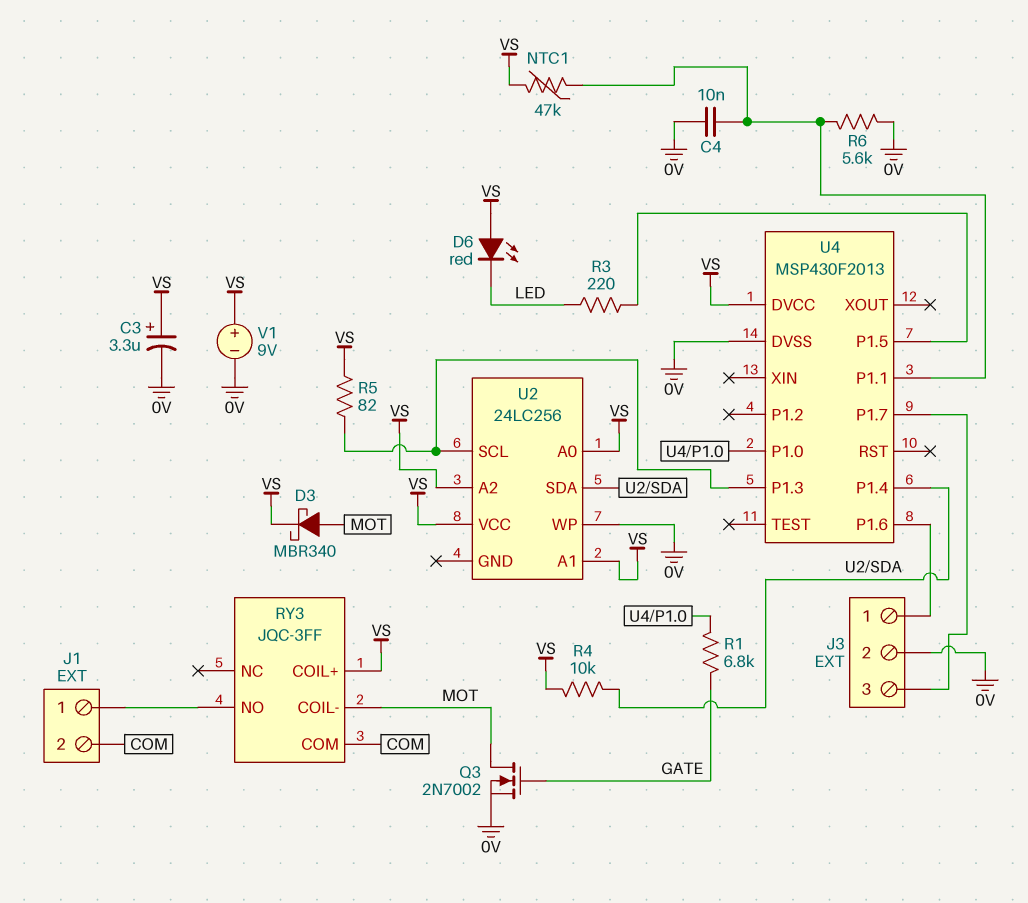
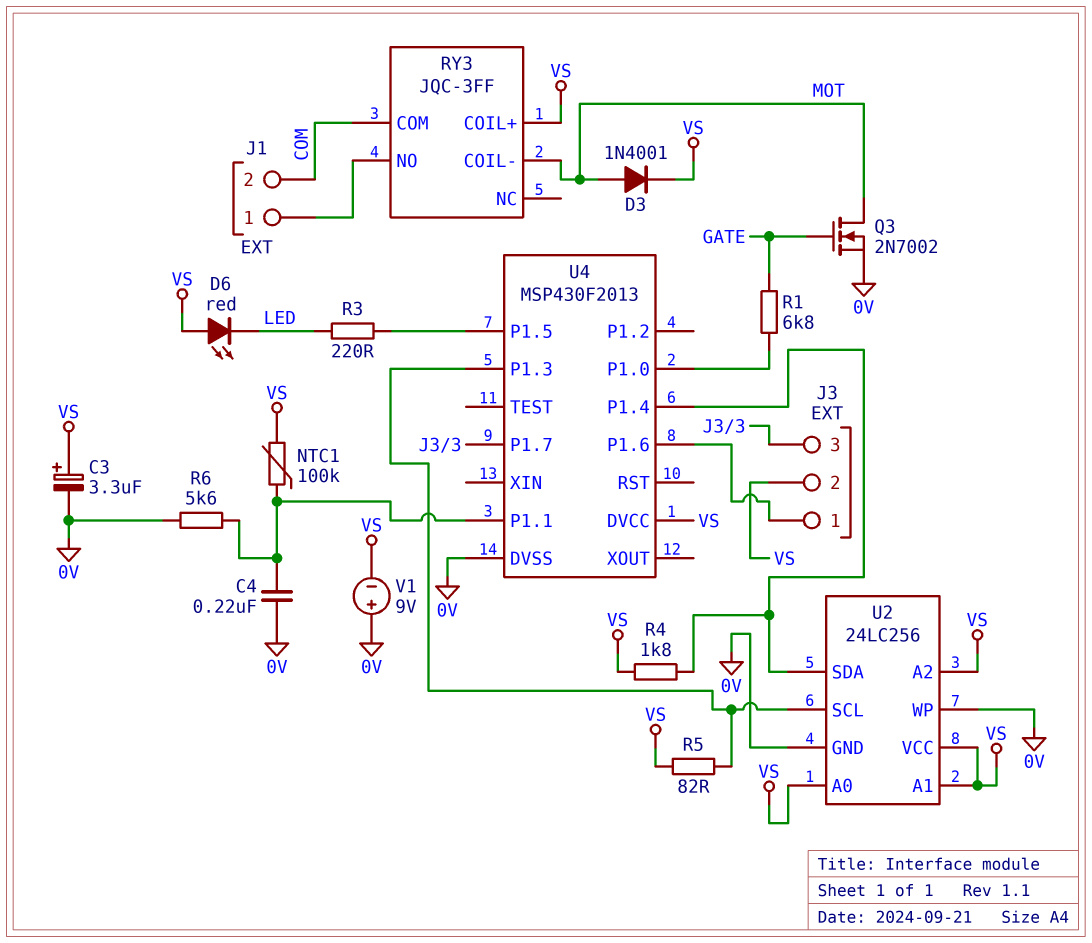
C4: 10nF (0V, U4/P1.1) -> 220nF (0V, U4/P1.1)
D3: schottky MBR340 (A MOT, K VS) -> diode 1N4001 (A MOT, K VS)
J3 pin 2: 0V -> VS
NTC1: 47k (U4/P1.1, VS) -> 100k (U4/P1.1, VS)
R4: 10k (U2/SDA, VS) -> 1.8k (U2/SDA, VS)
U2 pin GND: none -> 0V
V1: 9V (plus VS, minus 0V) -> 9V (plus 0V, minus VS)

